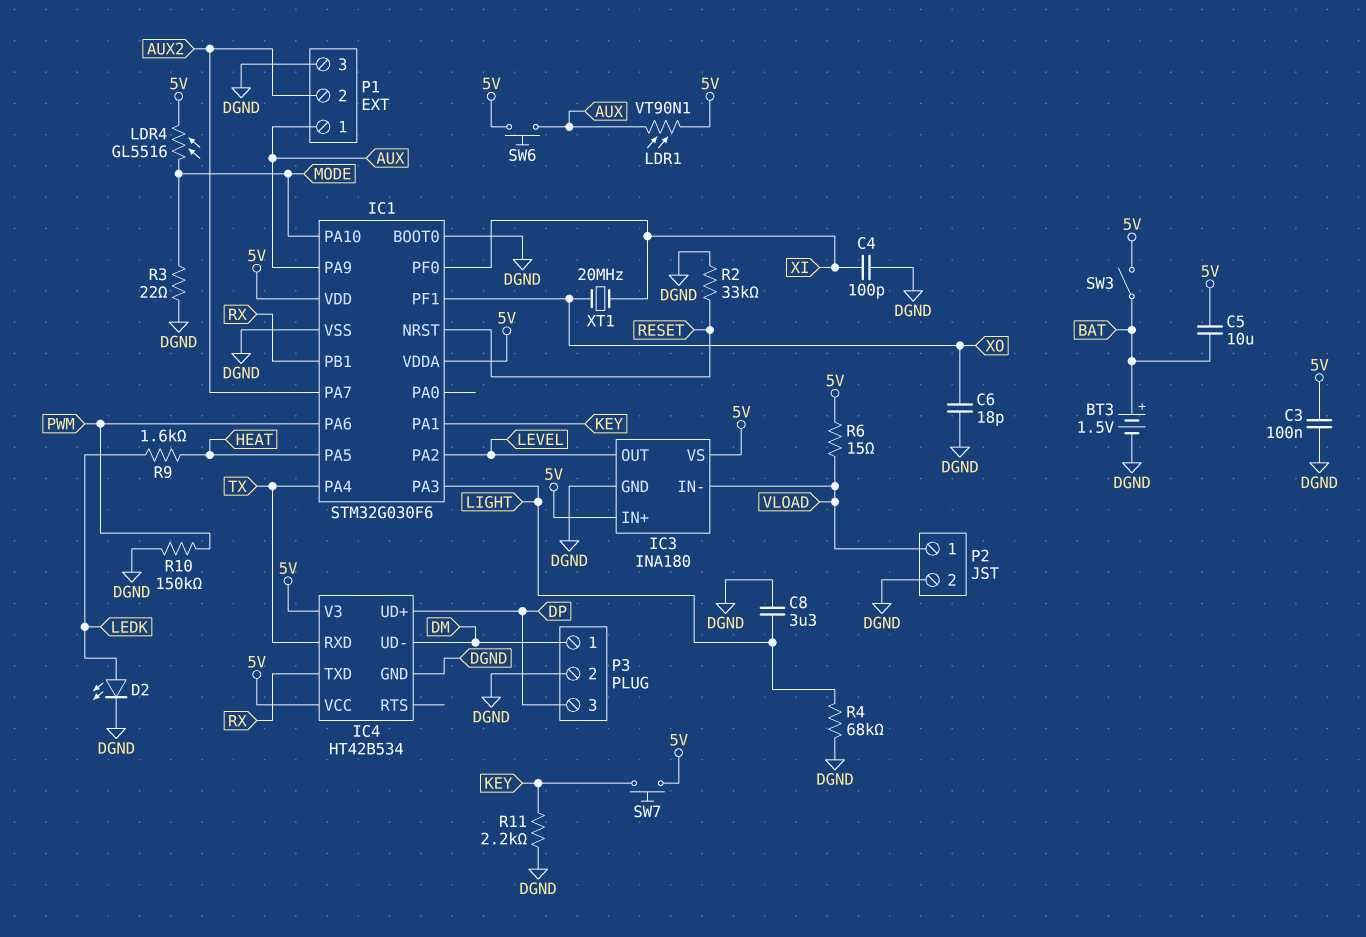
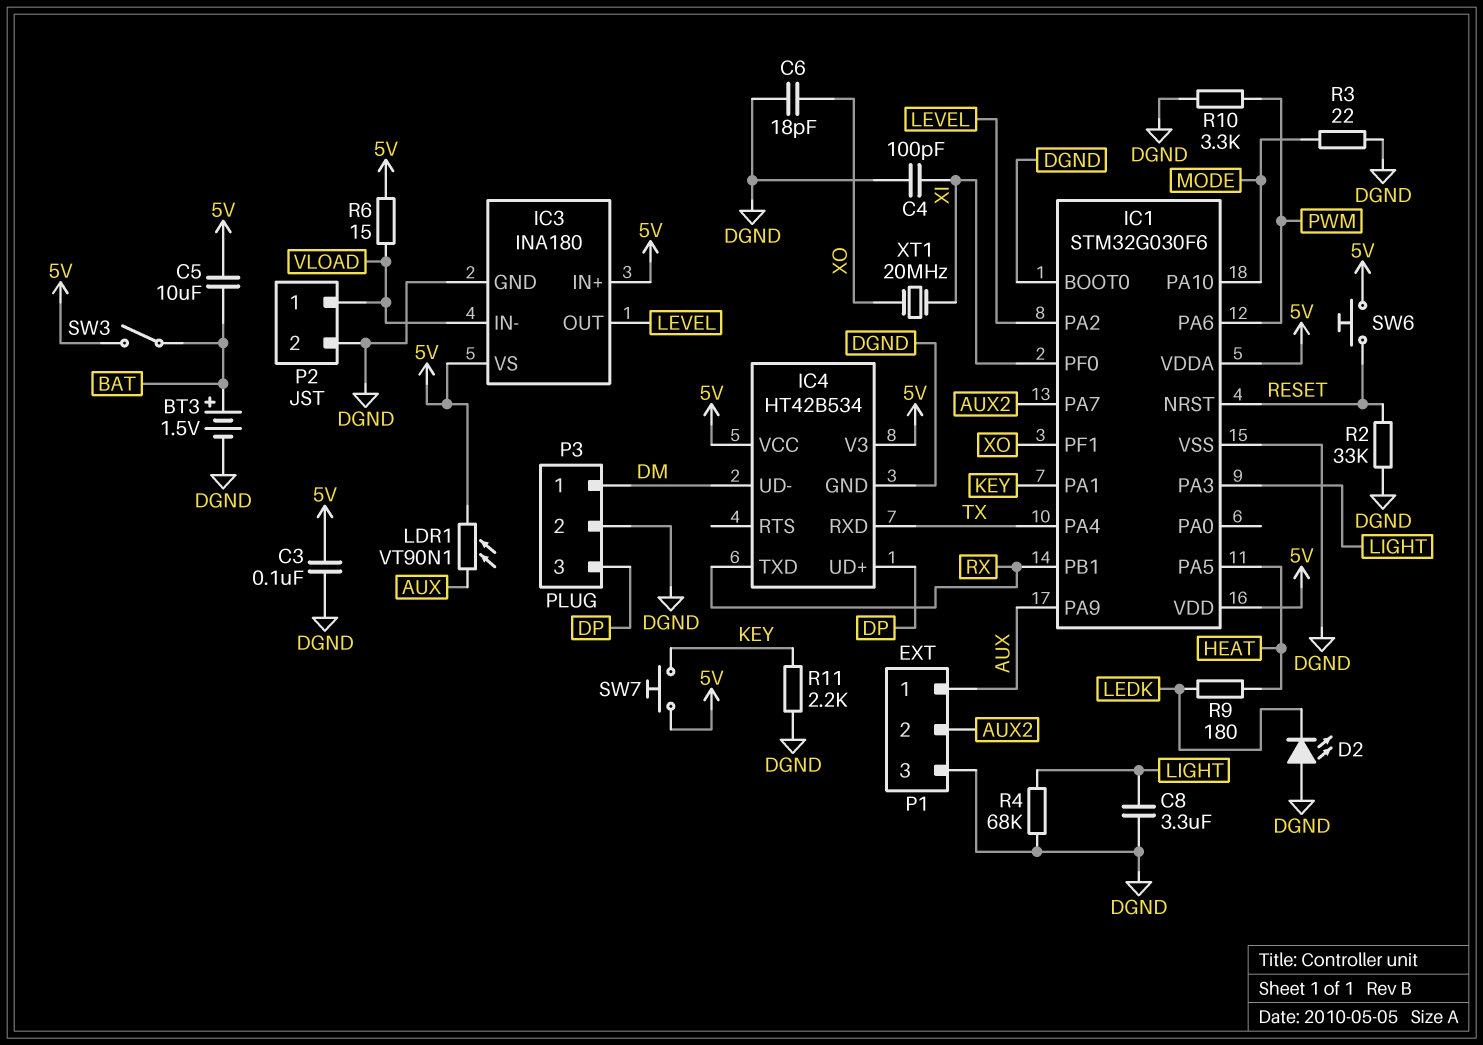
D2: LED (A LEDK, K DGND) -> LED (A DGND, K LEDK)
LDR4: GL5516 (5V, MODE) -> none
R9: 1.6k (HEAT, LEDK) -> 180 (HEAT, LEDK)
R10: 150k (DGND, PWM) -> 3.3k (DGND, PWM)
SW6: button (5V, AUX) -> button (5V, RESET)

